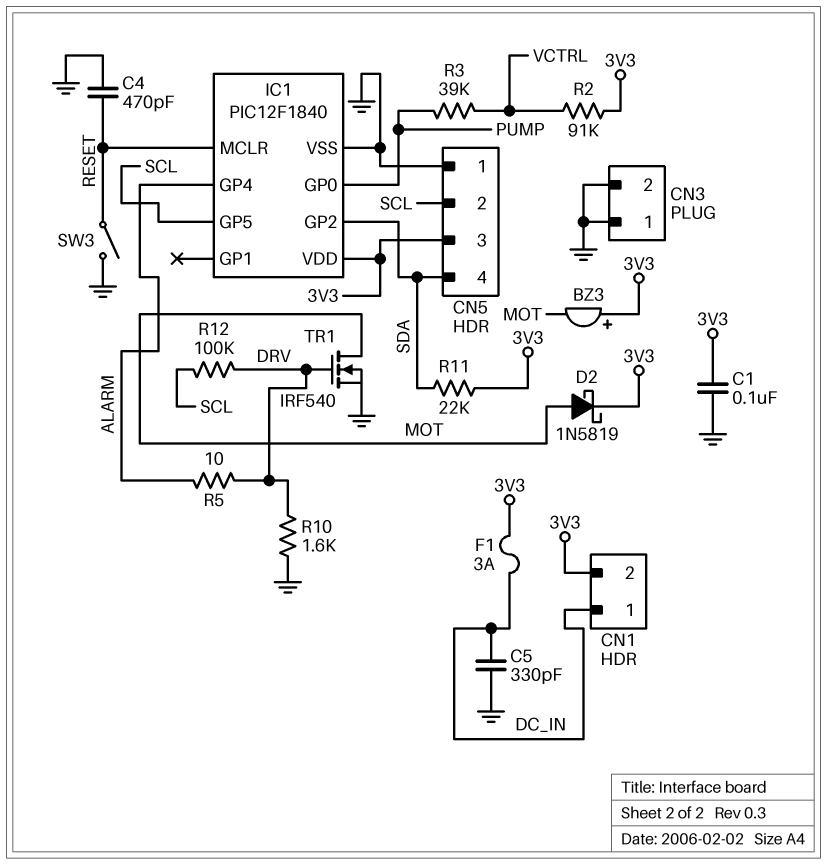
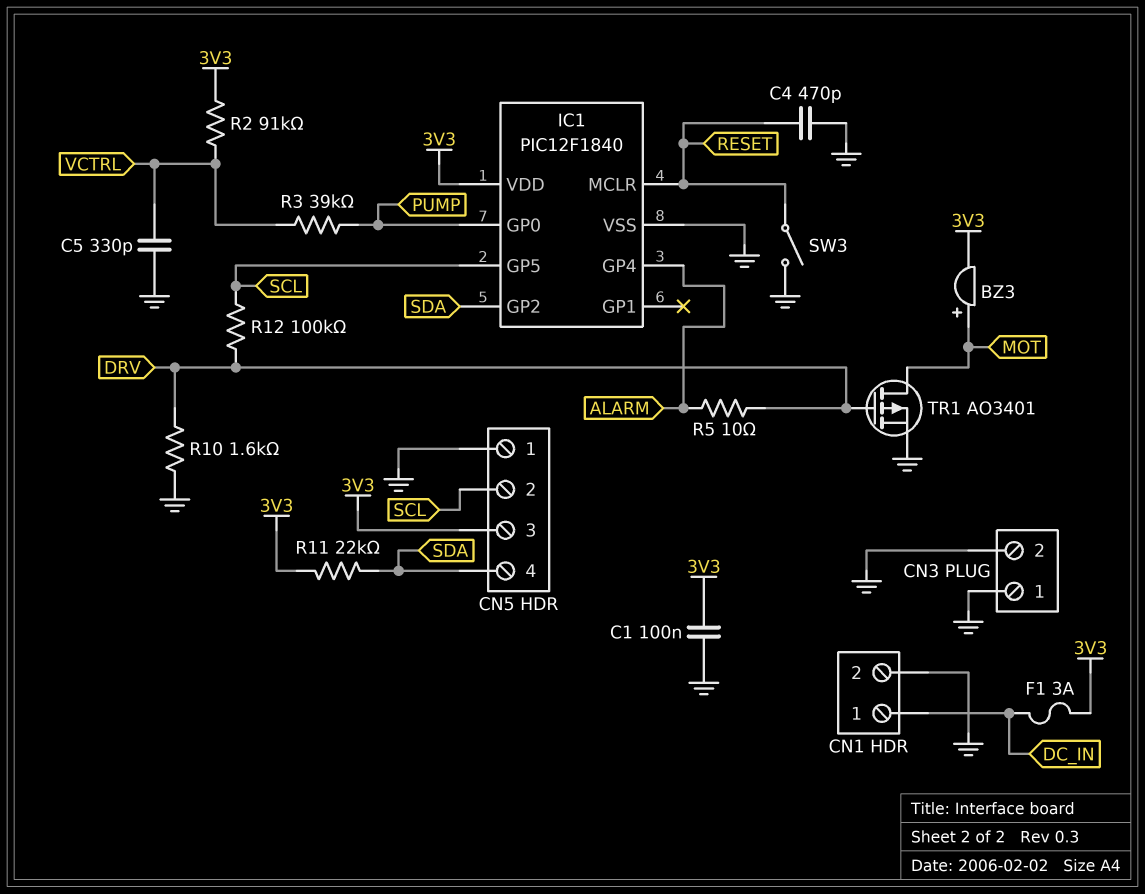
BZ3: buzzer (plus 3V3, minus MOT) -> buzzer (plus MOT, minus 3V3)
C5: 330pF (DC_IN, GND) -> 330pF (GND, VCTRL)
CN1 pin 2: 3V3 -> GND
D2: schottky 1N5819 (A MOT, K 3V3) -> none
TR1: NMOS IRF540 (G DRV, D MOT, S GND) -> PMOS AO3401 (G DRV, D MOT, S GND)

